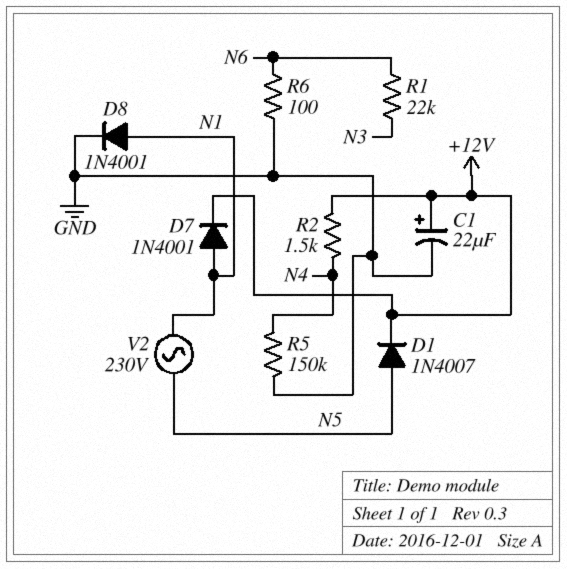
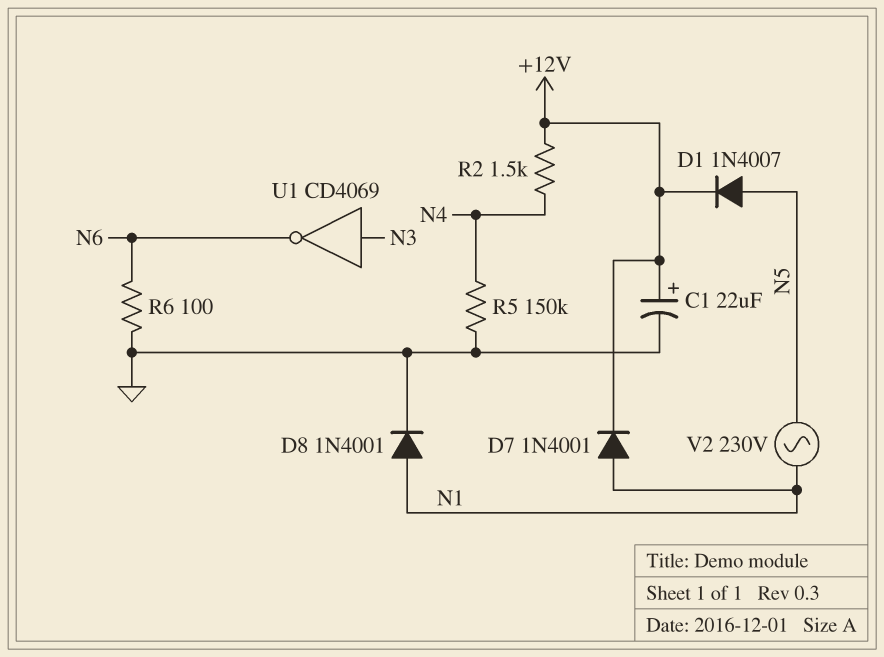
R1: 22k (N3, N6) -> none
U1: none -> NOT CD4069 (in N3, out N6)

